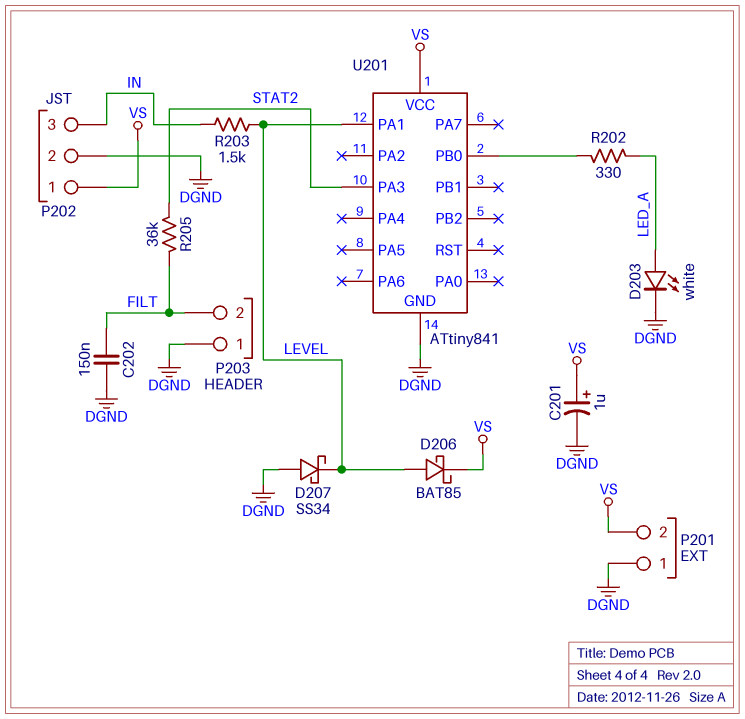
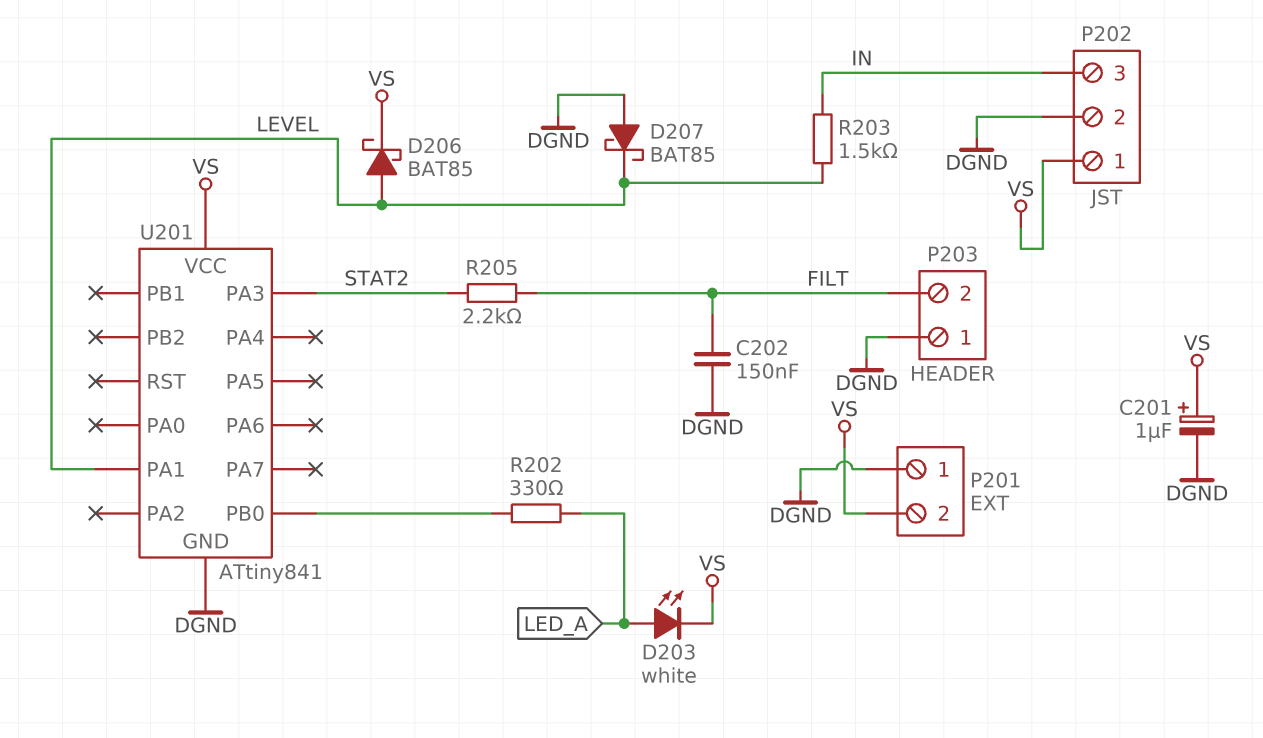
D203: LED white (A LED_A, K DGND) -> LED white (A LED_A, K VS)
D207: schottky SS34 (A DGND, K LEVEL) -> schottky BAT85 (A DGND, K LEVEL)
R205: 36k (FILT, STAT2) -> 2.2k (FILT, STAT2)

